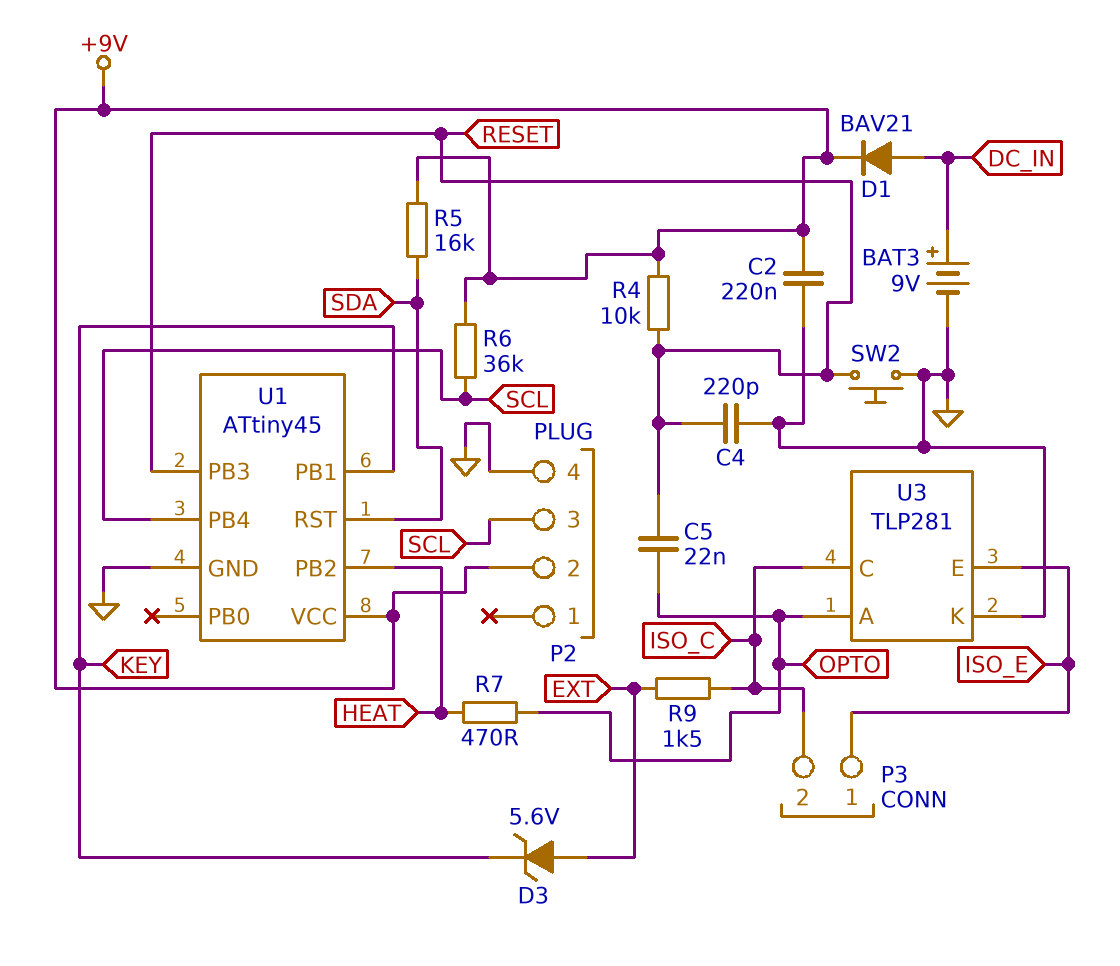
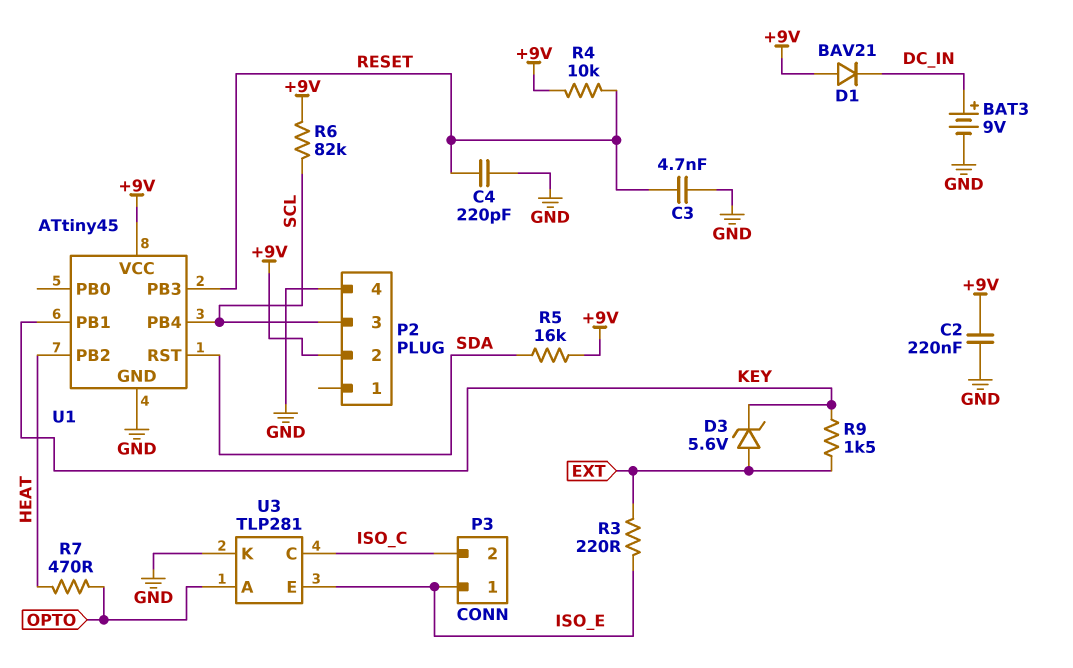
C3: none -> 4.7nF (GND, RESET)
C5: 22nF (OPTO, RESET) -> none
D1: diode BAV21 (A DC_IN, K +9V) -> diode BAV21 (A +9V, K DC_IN)
R3: none -> 220 (EXT, ISO_E)
R6: 36k (+9V, SCL) -> 82k (+9V, SCL)
R9: 1.5k (EXT, ISO_C) -> 1.5k (EXT, KEY)
SW2: button (GND, RESET) -> none

